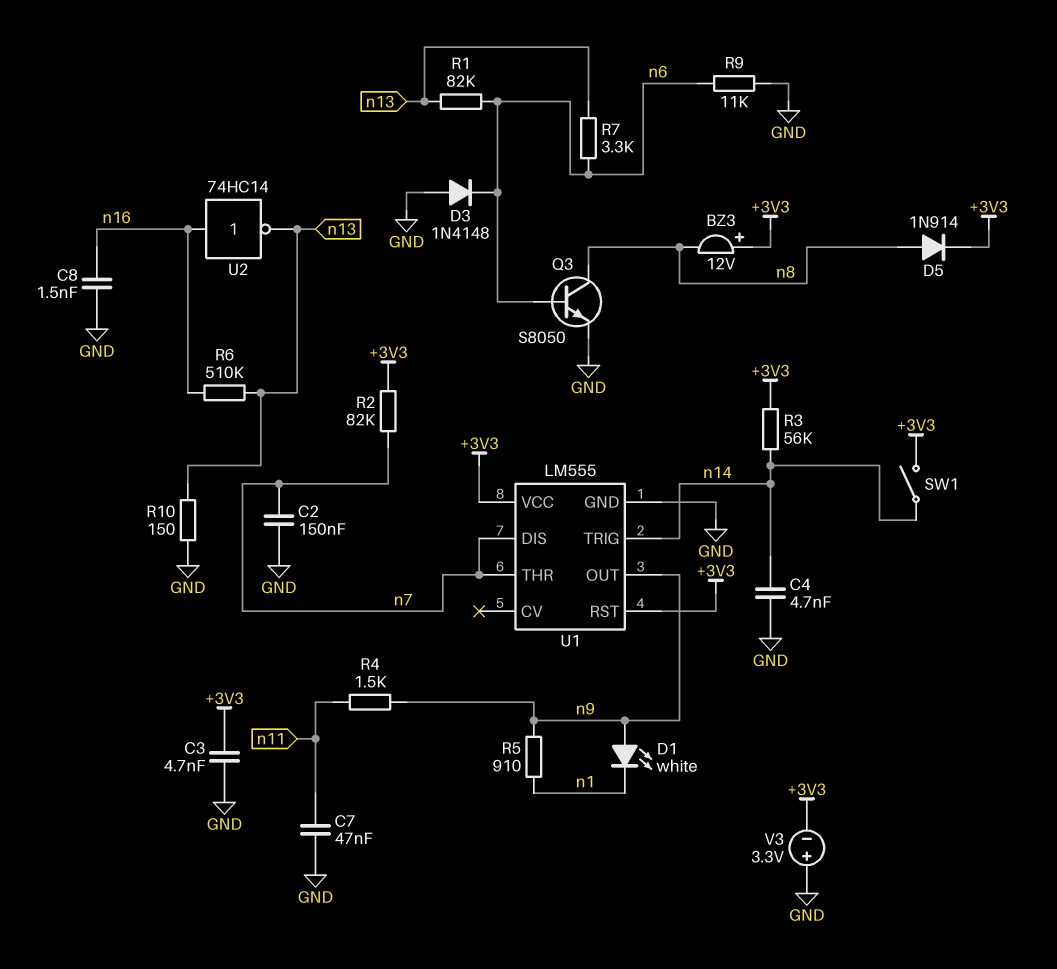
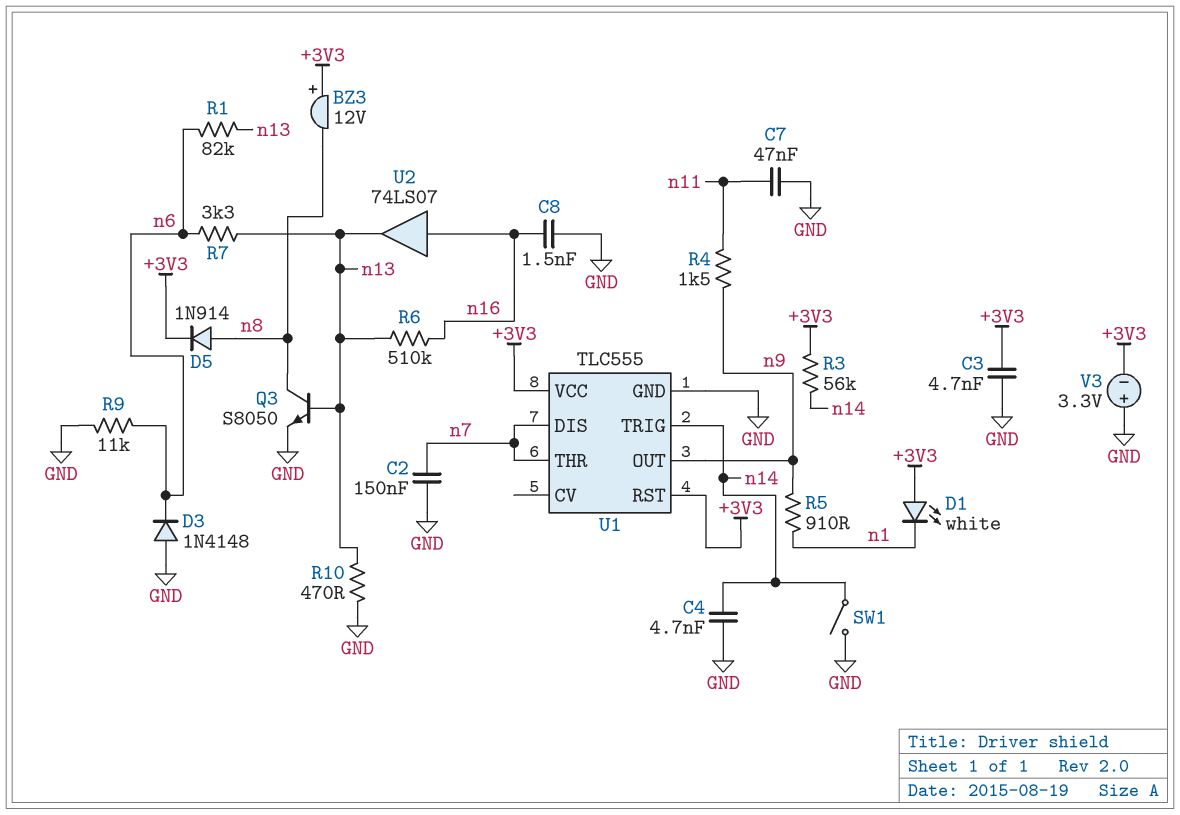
D1: LED white (A n9, K n1) -> LED white (A +3V3, K n1)
Q3: NPN S8050 (B n6, C n8, E GND) -> NPN S8050 (B n13, C n8, E GND)
R2: 82k (+3V3, n7) -> none
R10: 150 (GND, n13) -> 470 (GND, n13)
SW1: switch (+3V3, n14) -> switch (GND, n14)
U1: LM555 -> TLC555
U2: NOT 74HC14 (in n16, out n13) -> buffer 74LS07 (in n16, out n13)

